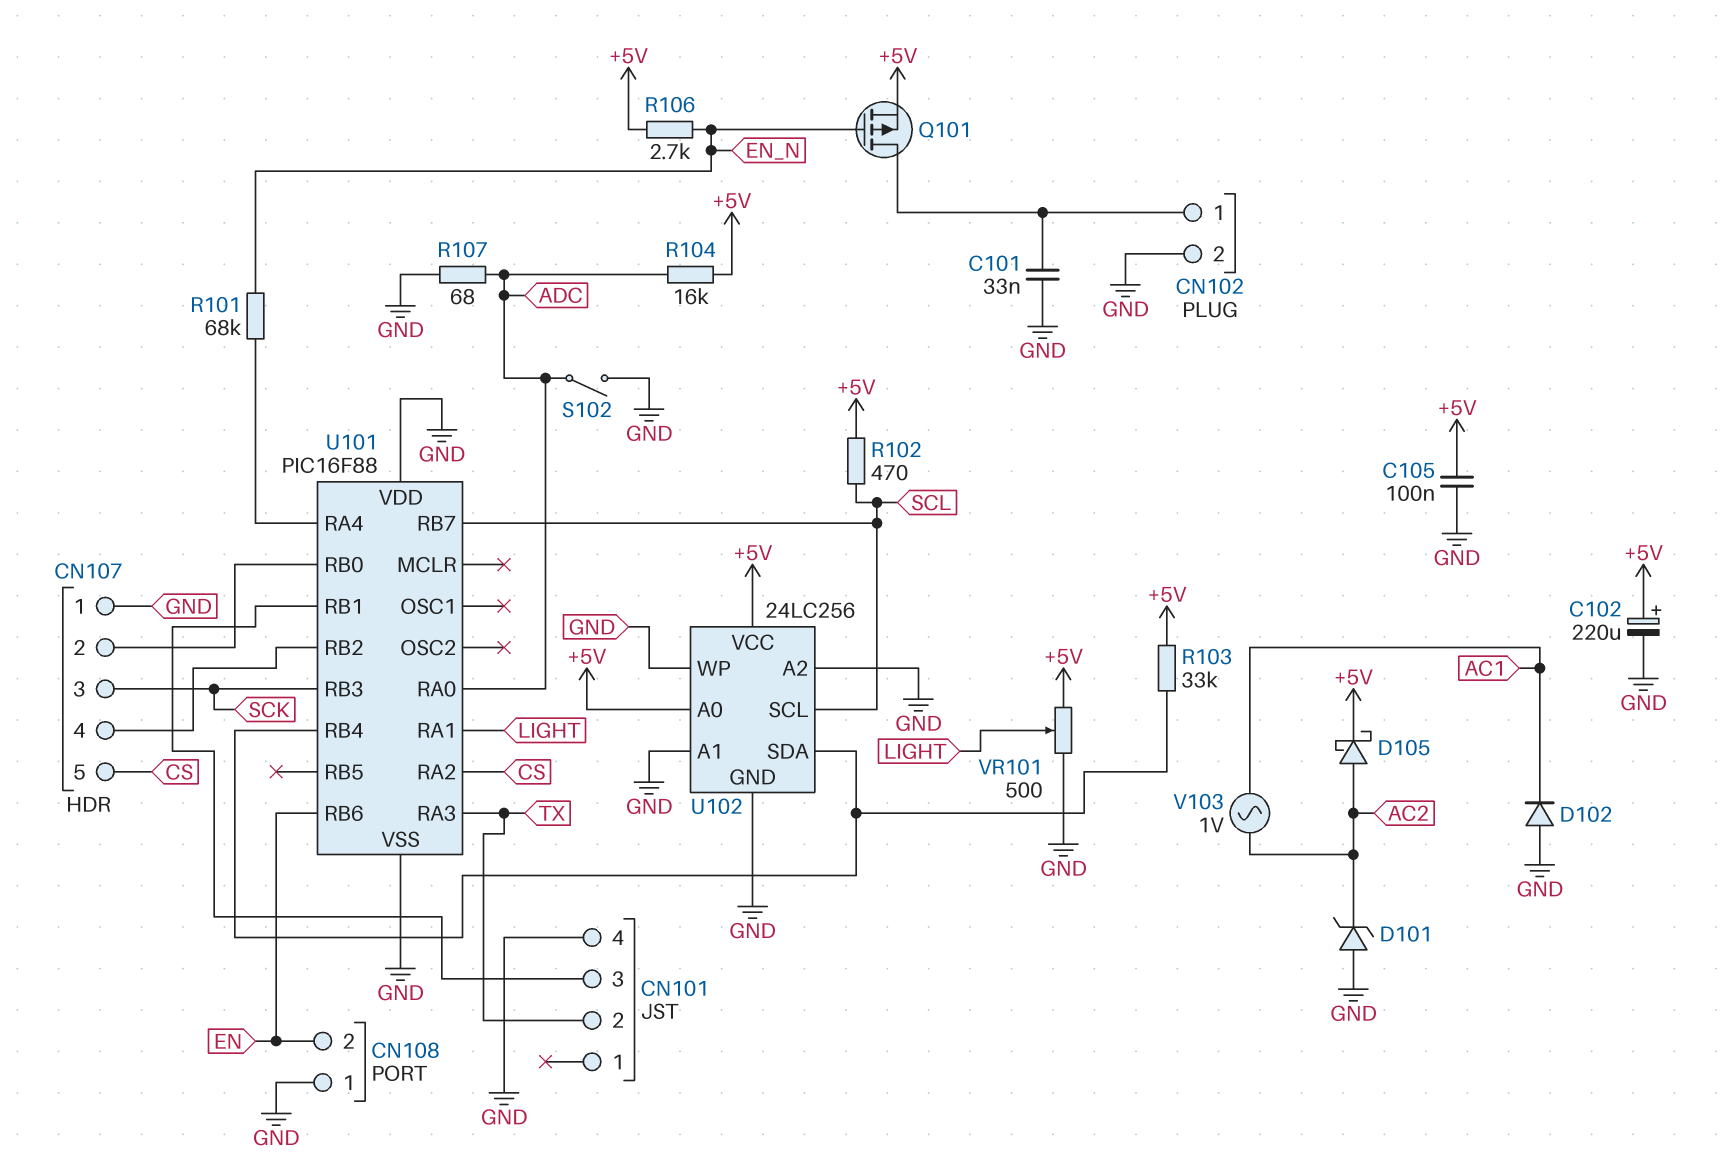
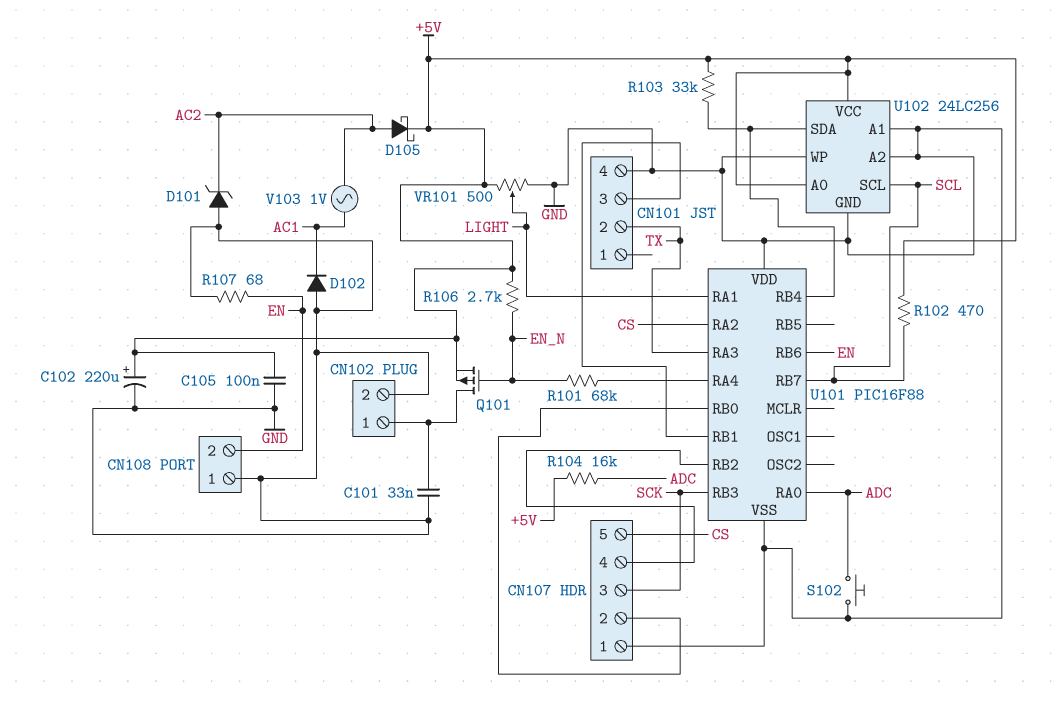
R107: 68 (ADC, GND) -> 68 (EN, GND)
S102: switch (ADC, GND) -> button (ADC, GND)

